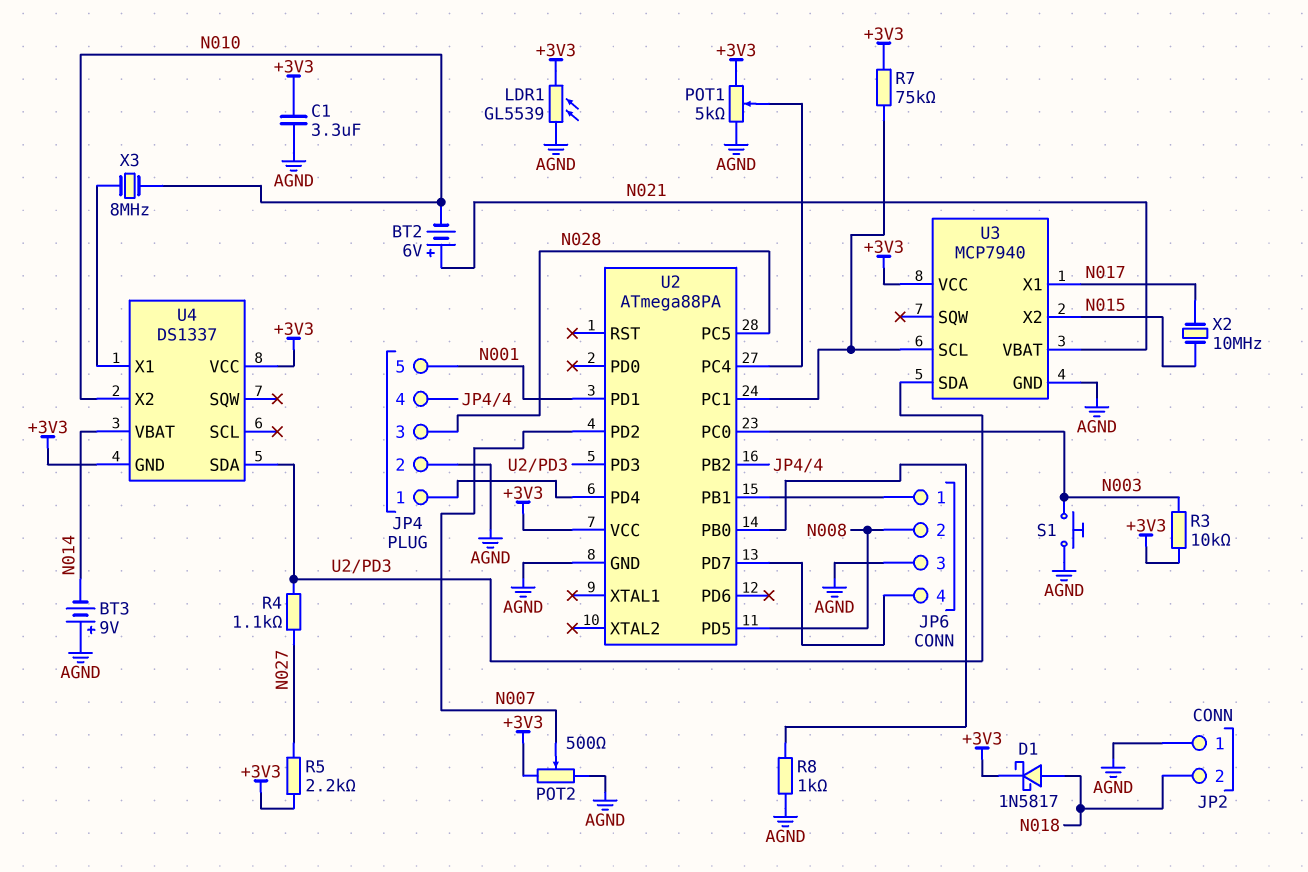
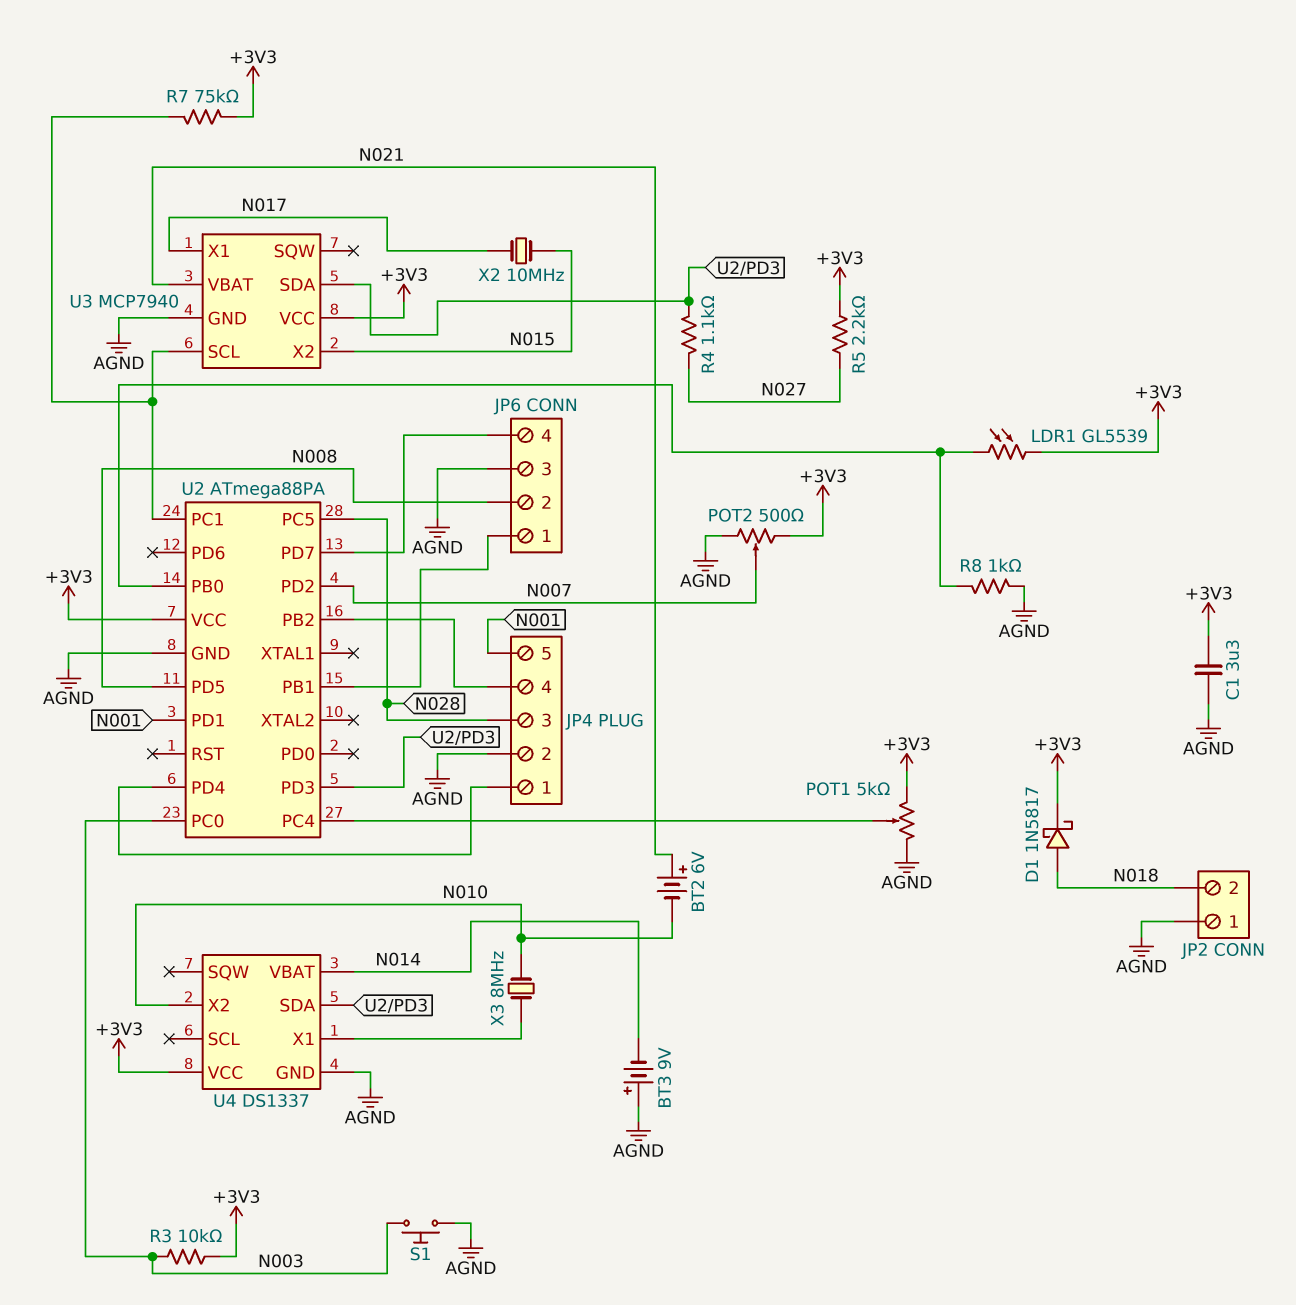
LDR1: GL5539 (+3V3, AGND) -> GL5539 (+3V3, U2/PB0)
U4 pin GND: +3V3 -> AGND

